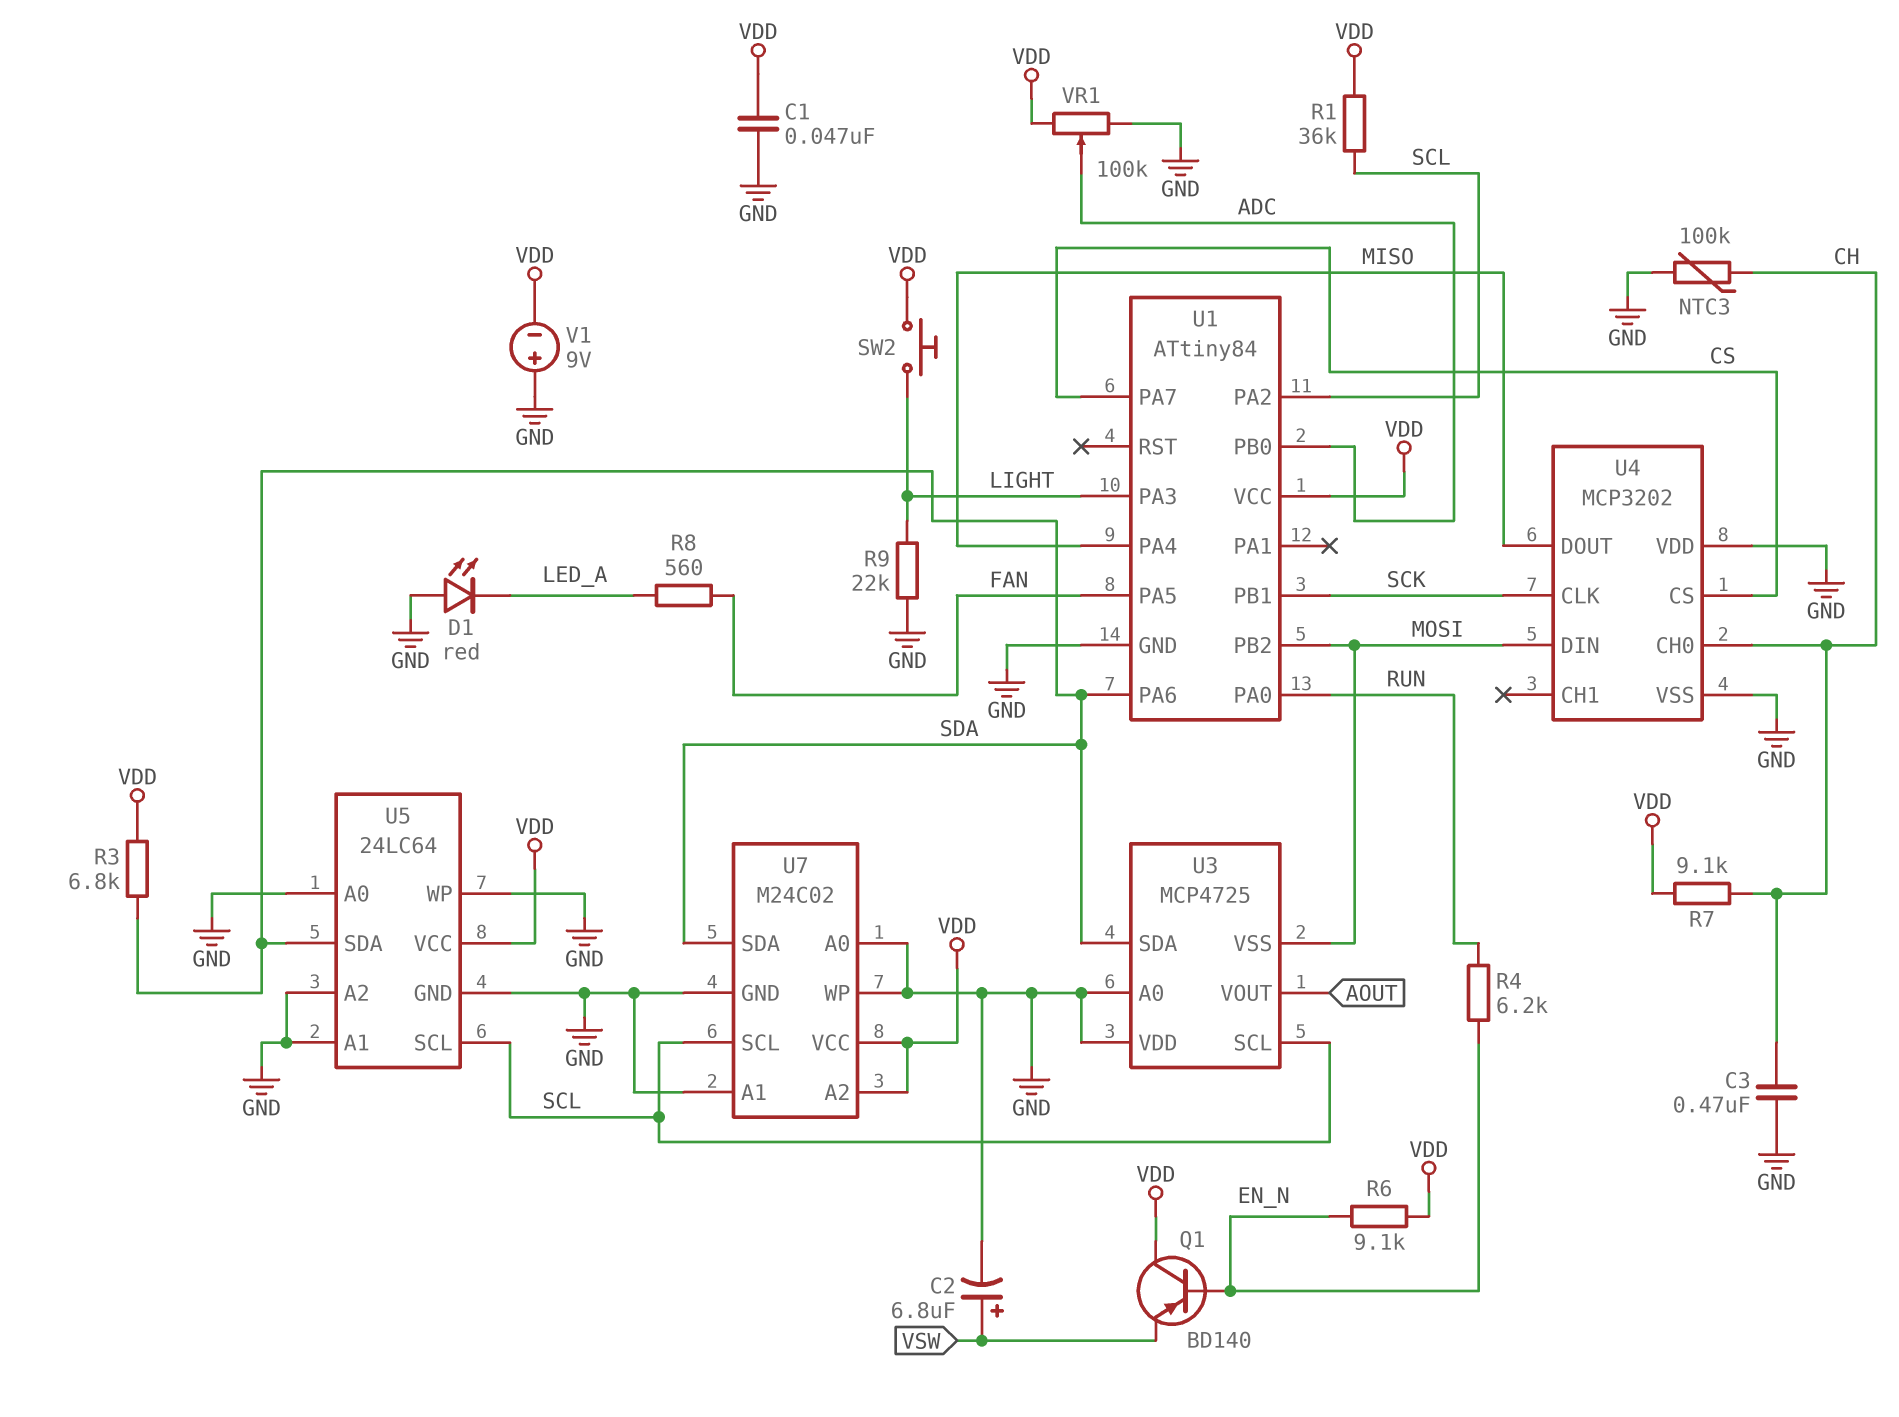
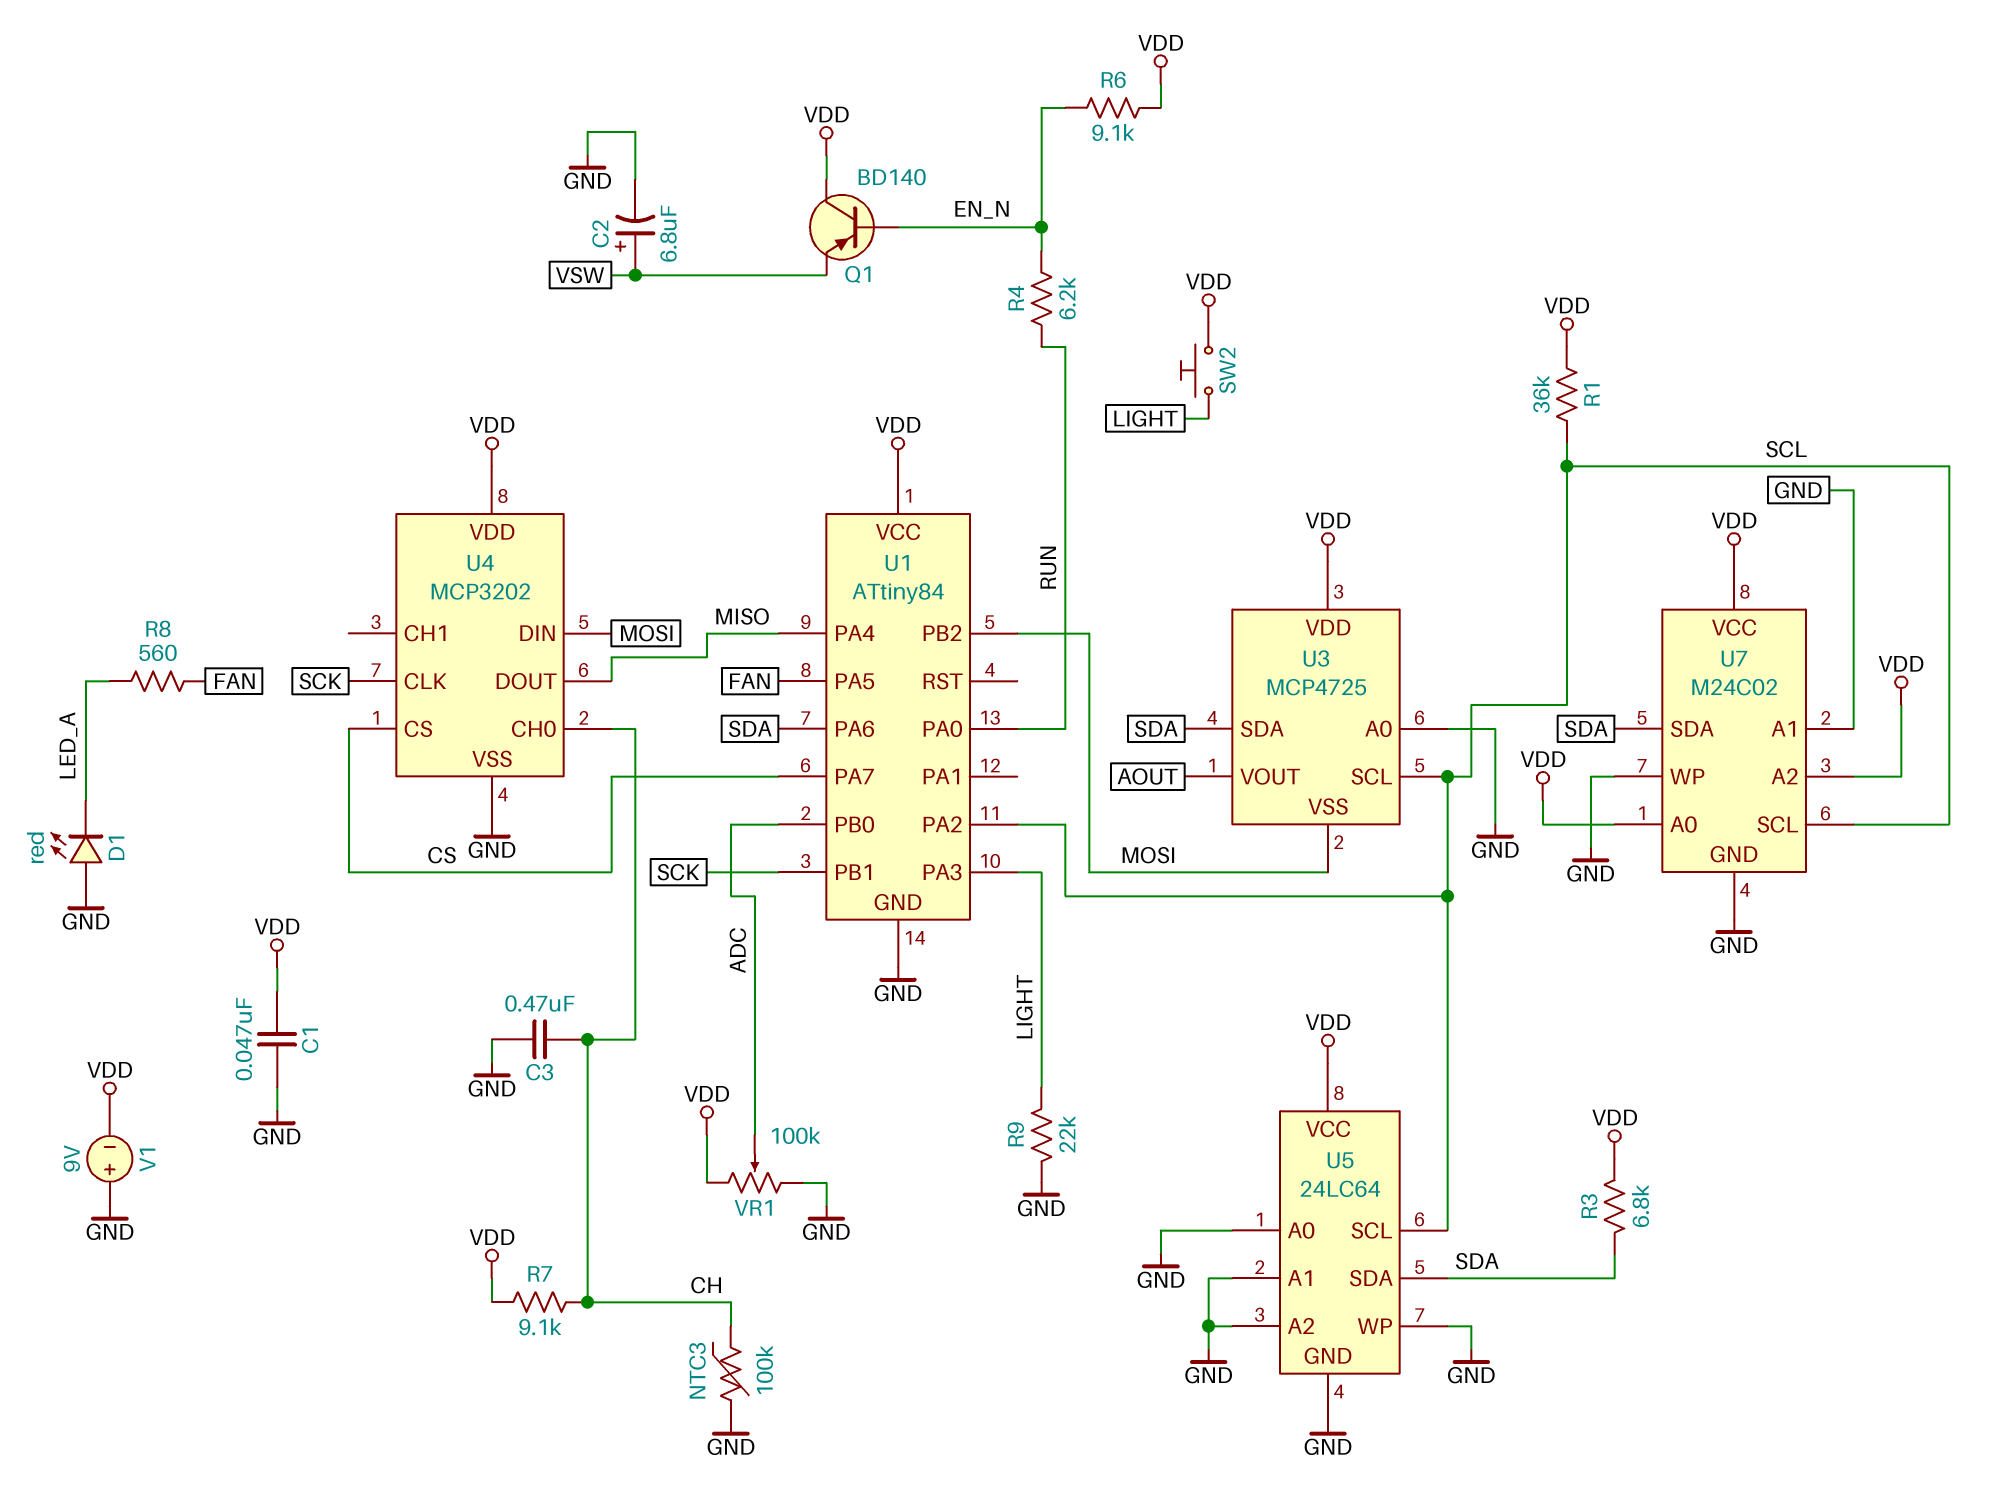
U3 pin VDD: GND -> VDD
U4 pin VDD: GND -> VDD
U7 pin A0: GND -> VDD

